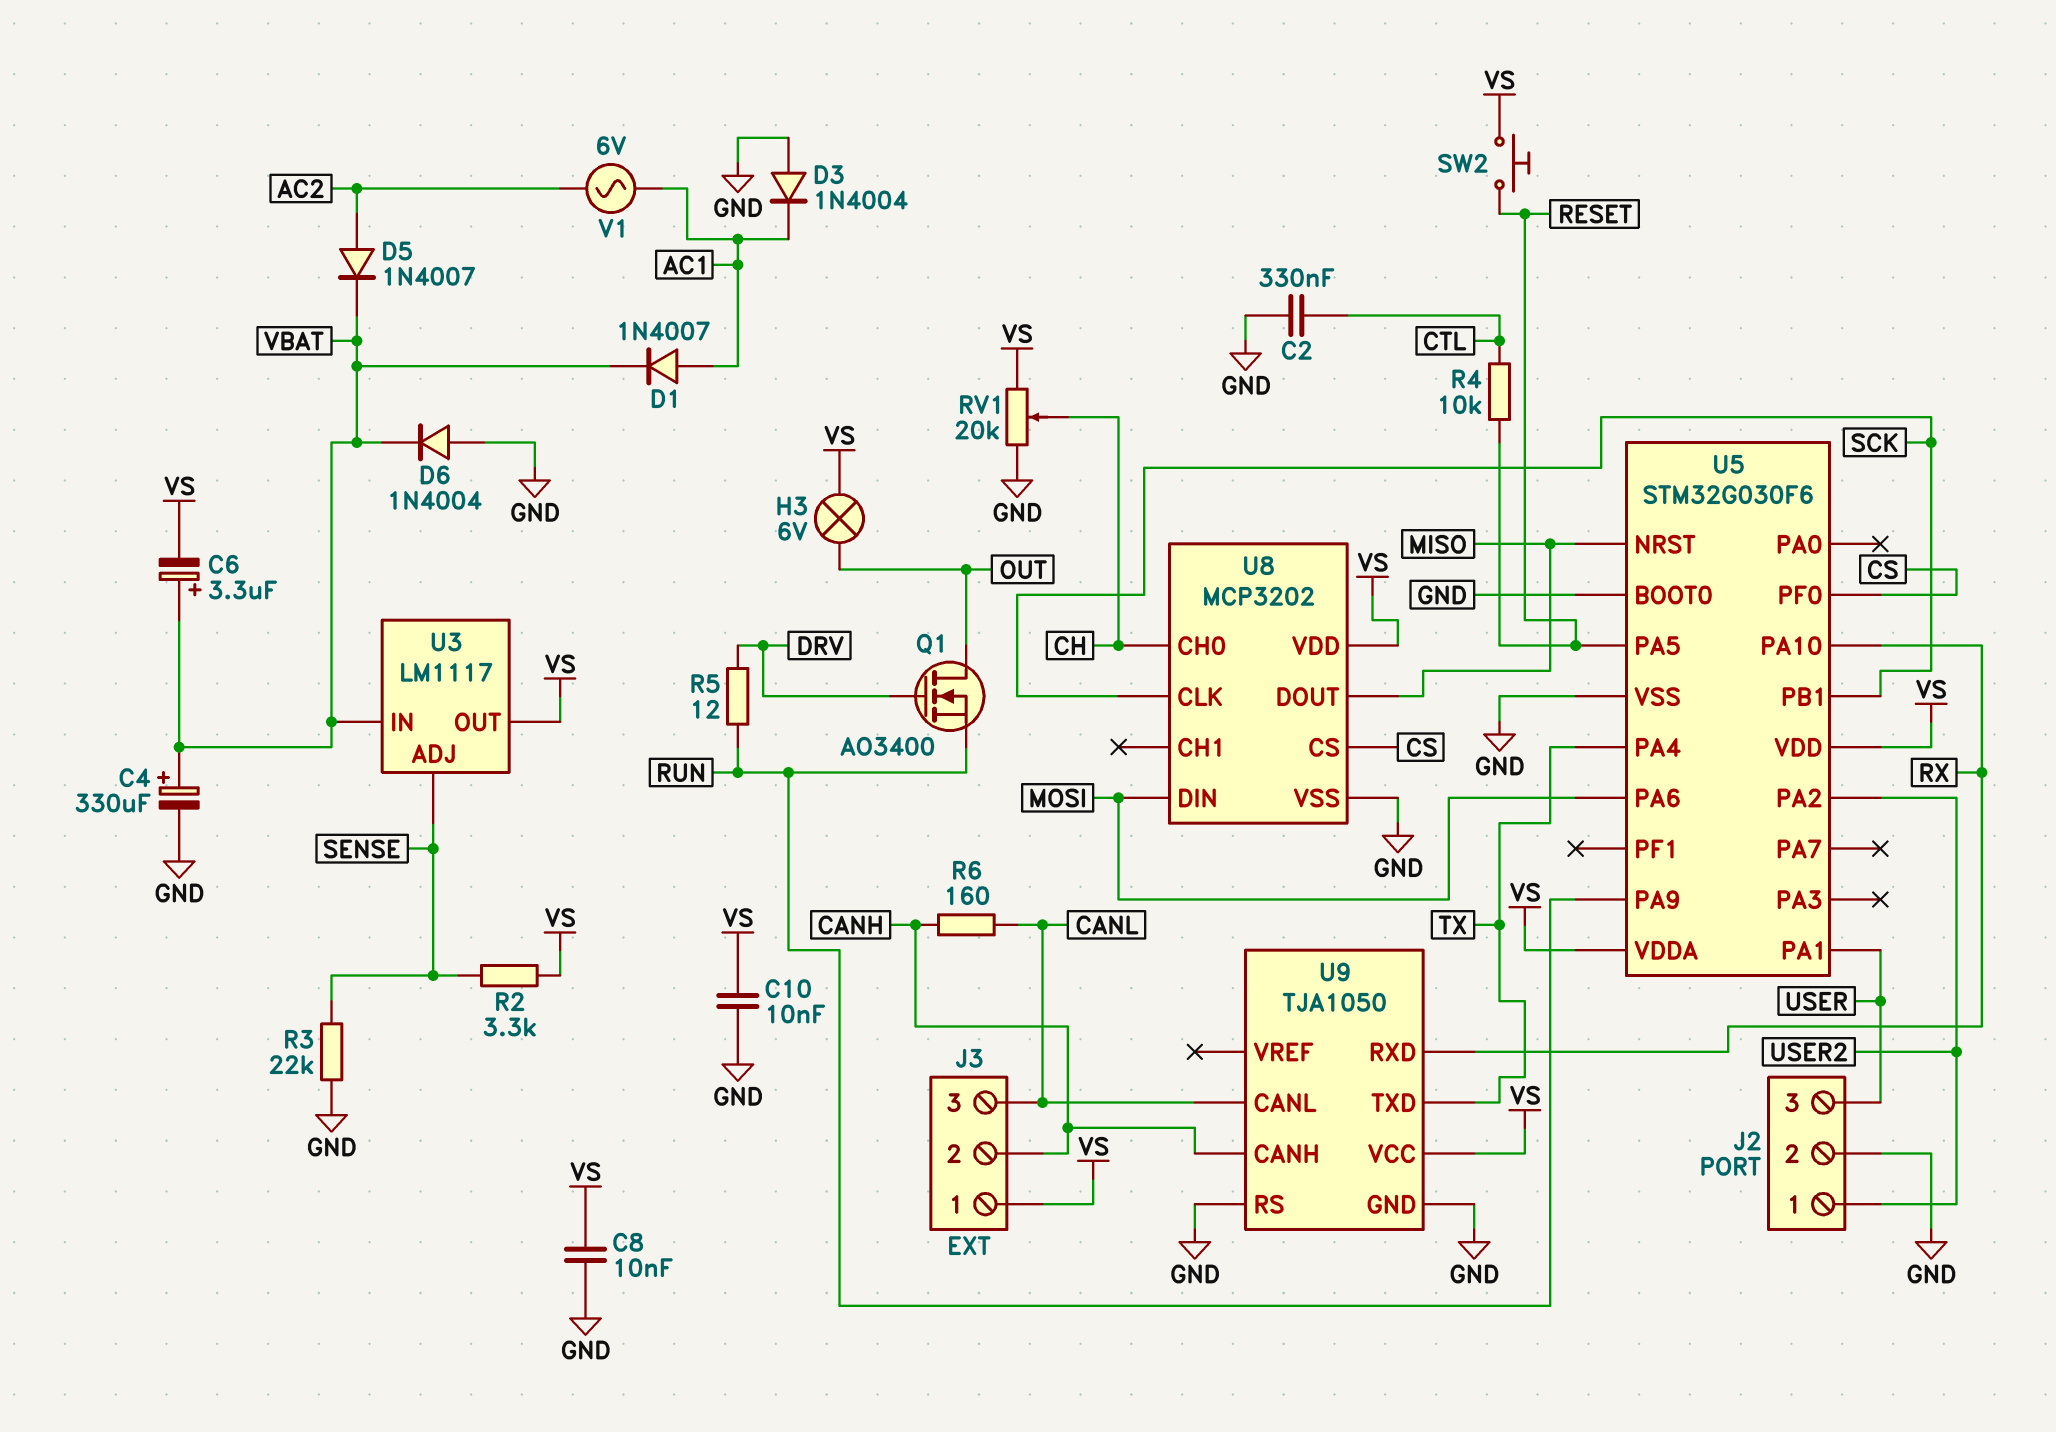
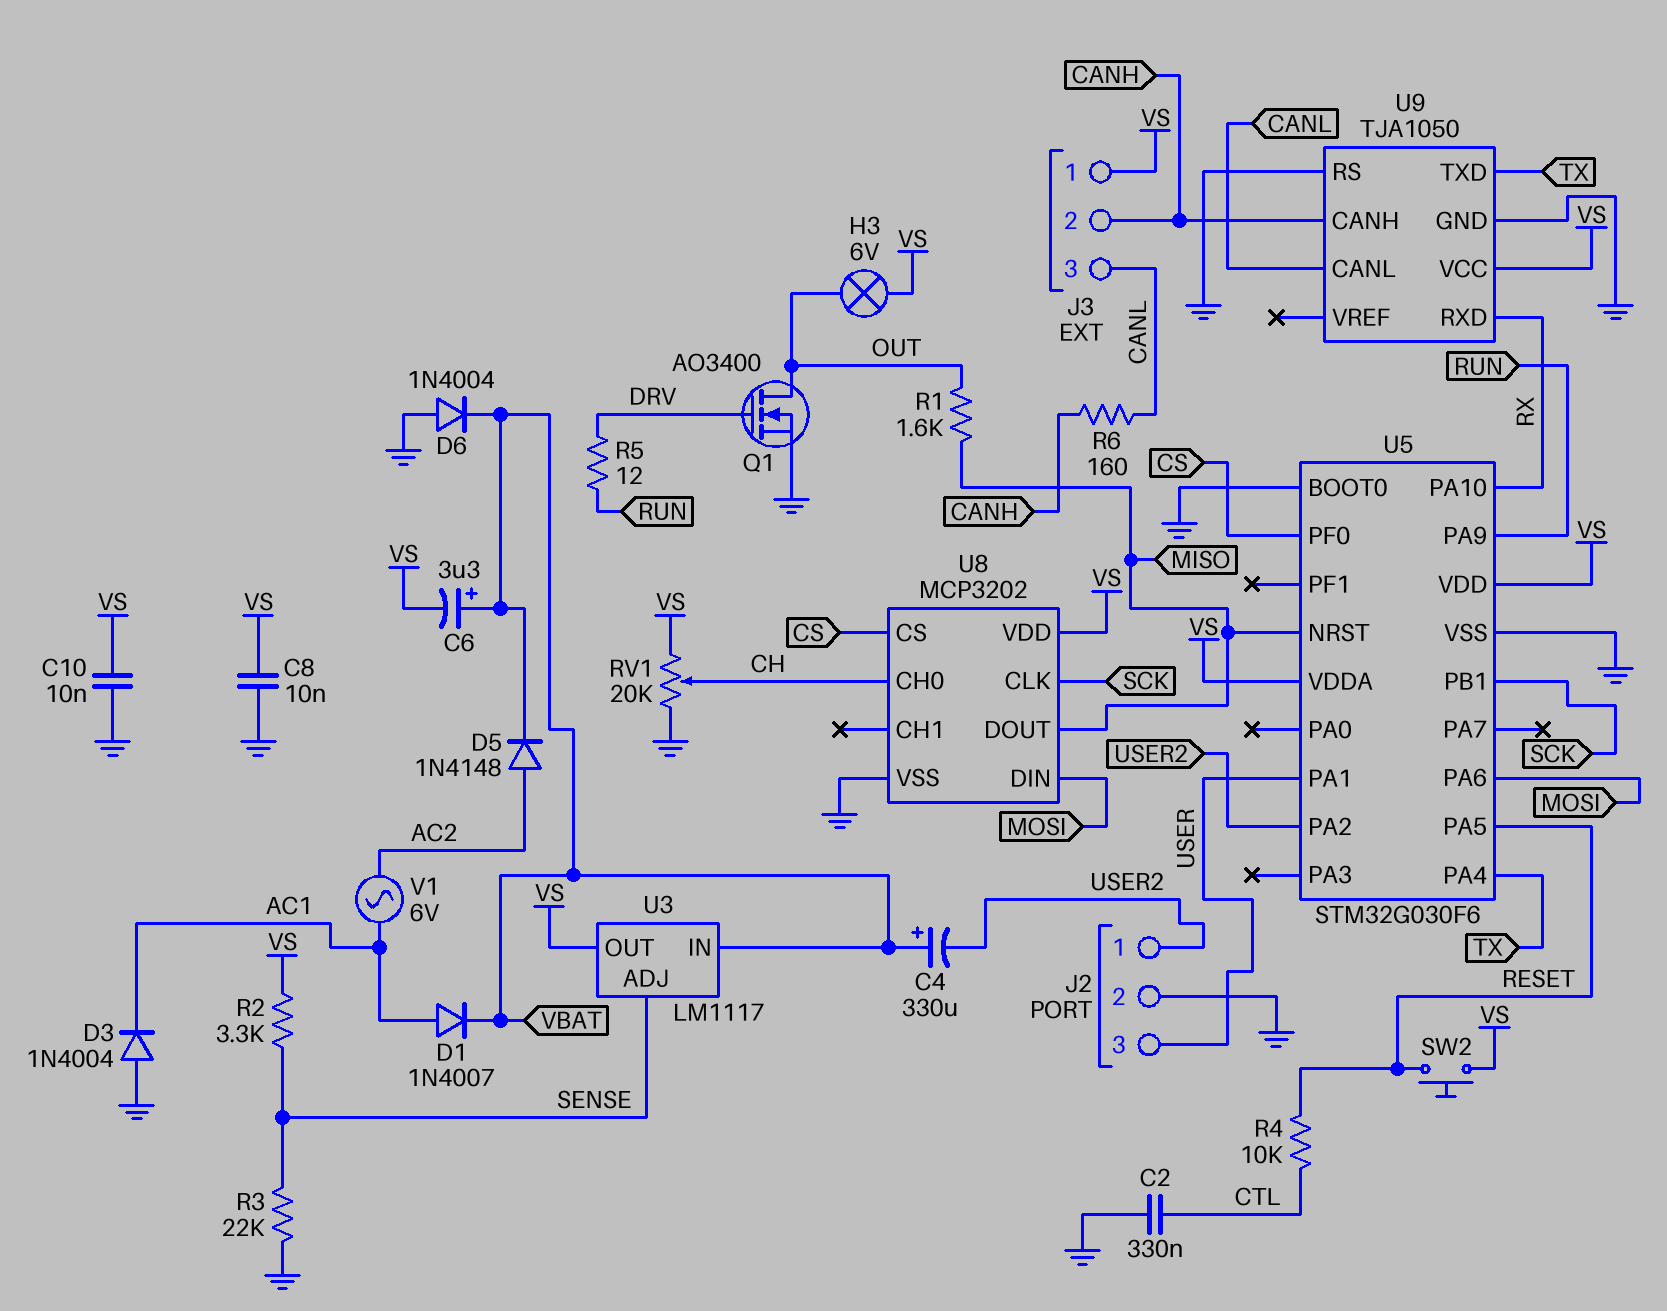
C4: 330uF (plus VBAT, minus GND) -> 330uF (plus VBAT, minus USER2)
D5: diode 1N4007 (A AC2, K VBAT) -> diode 1N4148 (A AC2, K VBAT)
Q1: NMOS AO3400 (G DRV, D OUT, S RUN) -> NMOS AO3400 (G DRV, D OUT, S GND)
R1: none -> 1.6k (MISO, OUT)

